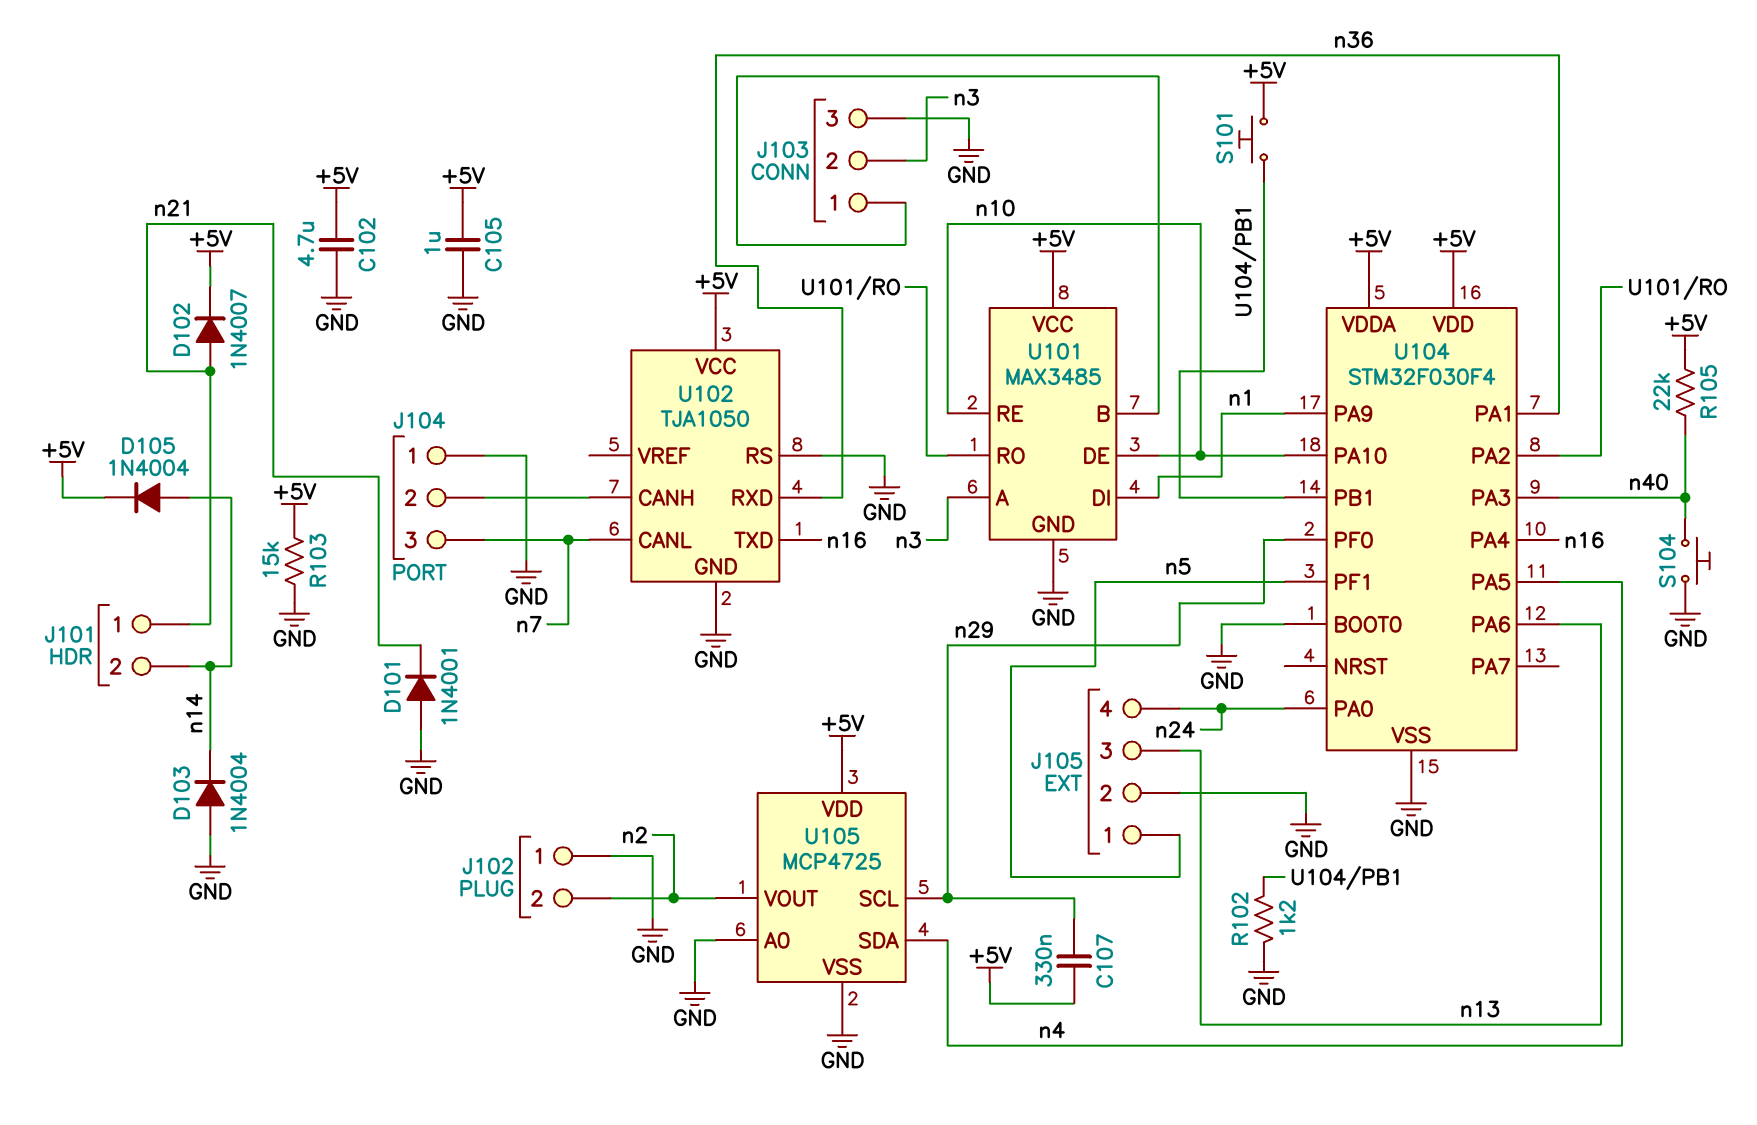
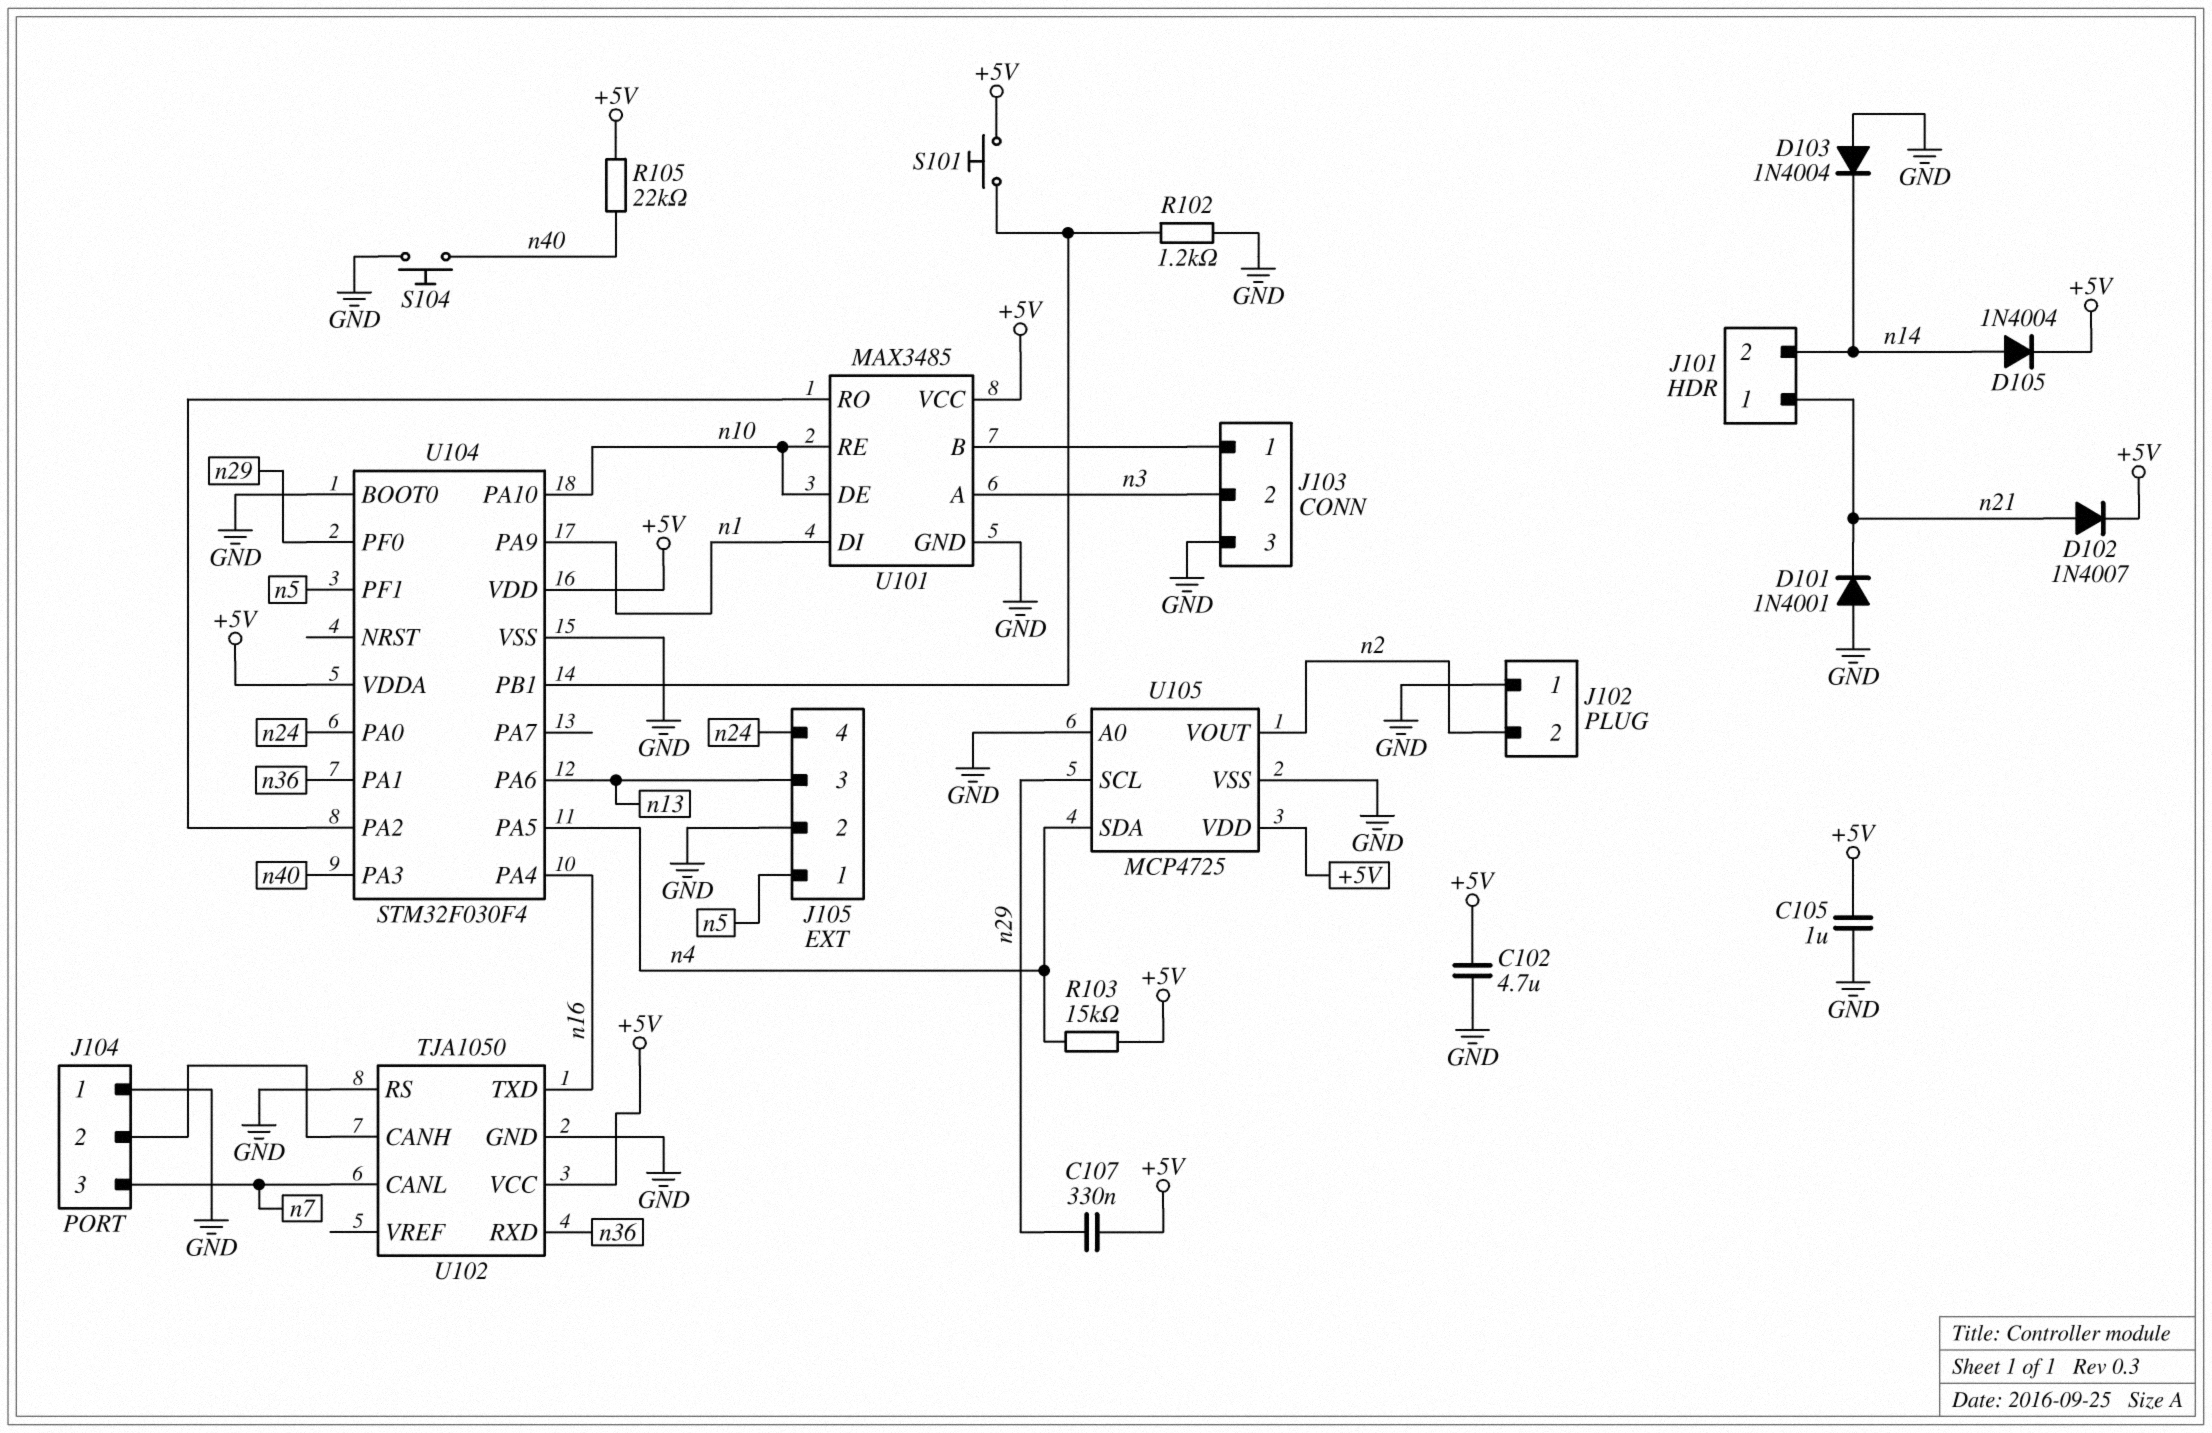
R103: 15k (+5V, GND) -> 15k (+5V, n4)

